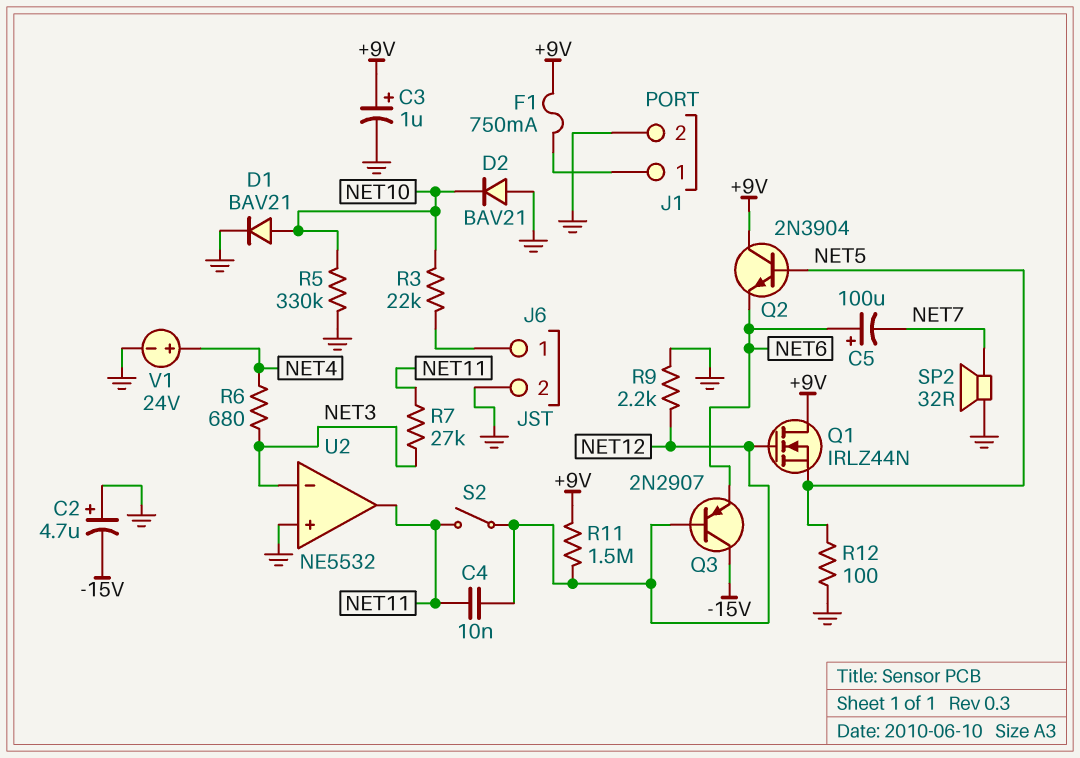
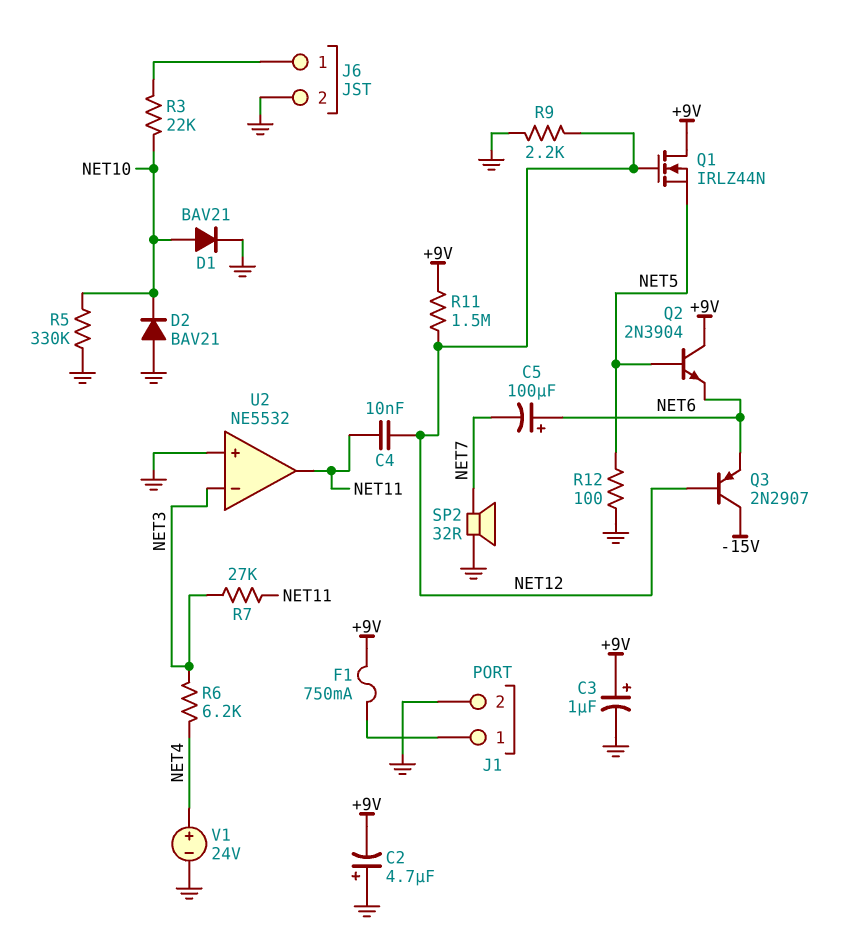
C2: 4.7uF (plus GND, minus -15V) -> 4.7uF (plus GND, minus +9V)
R6: 680 (NET3, NET4) -> 6.2k (NET3, NET4)
S2: switch (NET11, NET12) -> none

